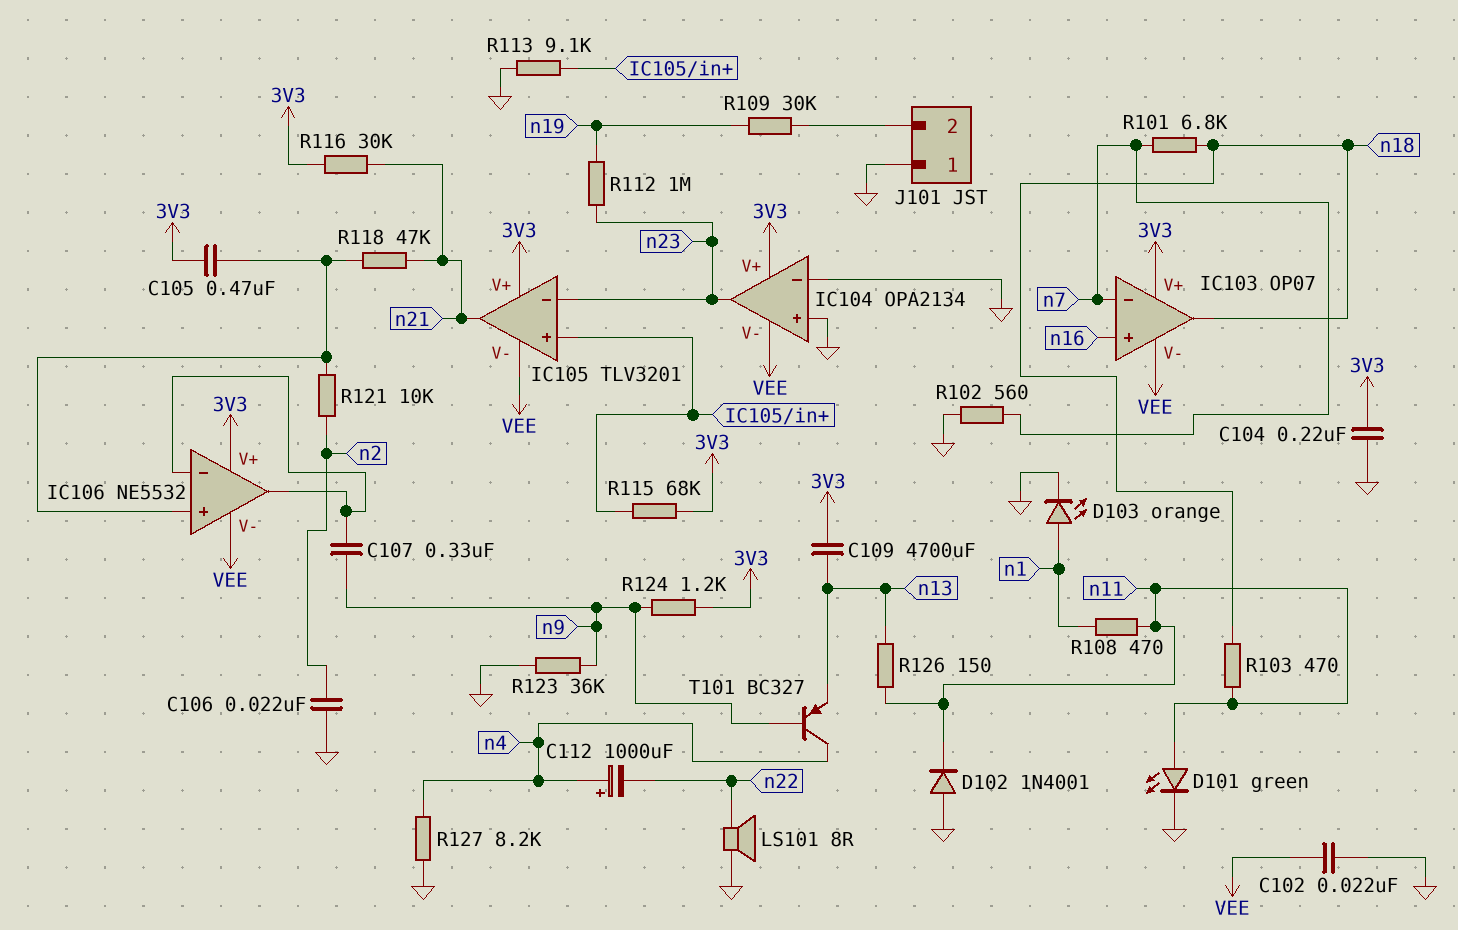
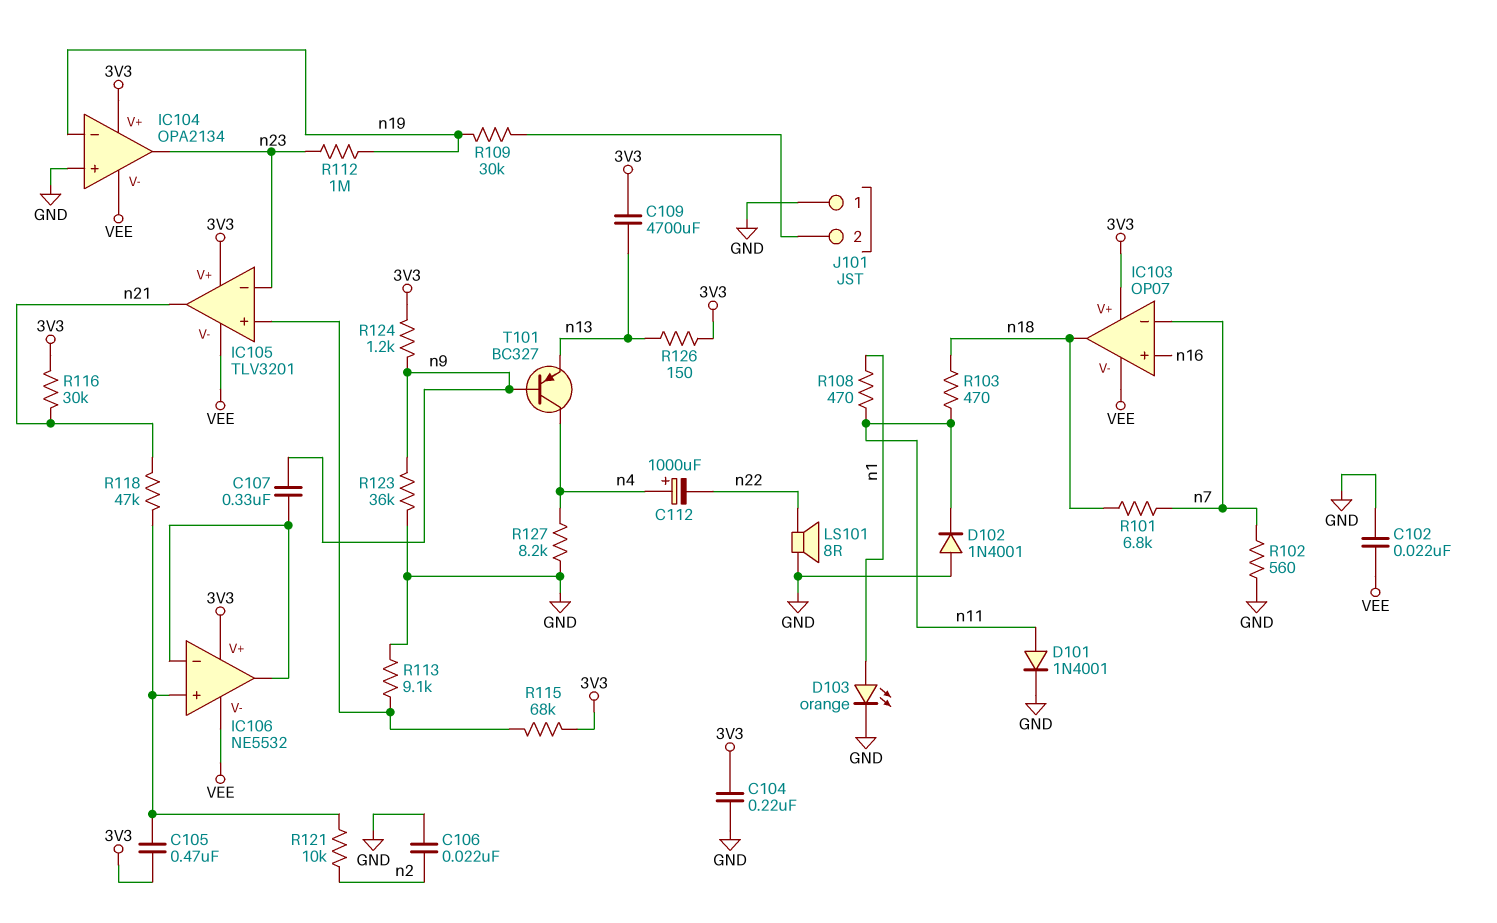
D101: LED green (A n11, K GND) -> diode 1N4001 (A n11, K GND)
IC104 pin in-: GND -> n19
R126: 150 (n11, n13) -> 150 (3V3, n13)

